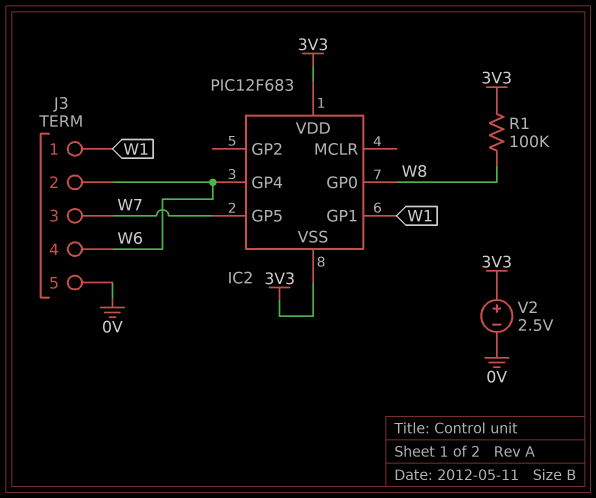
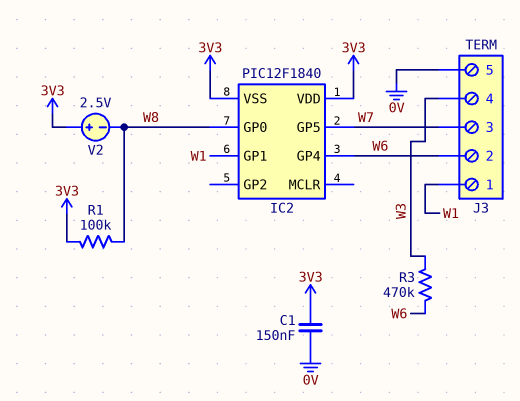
C1: none -> 150nF (0V, 3V3)
IC2: PIC12F683 -> PIC12F1840
J3 pin 4: W6 -> W3
R3: none -> 470k (W3, W6)
V2: 2.5V (plus 3V3, minus 0V) -> 2.5V (plus 3V3, minus W8)

